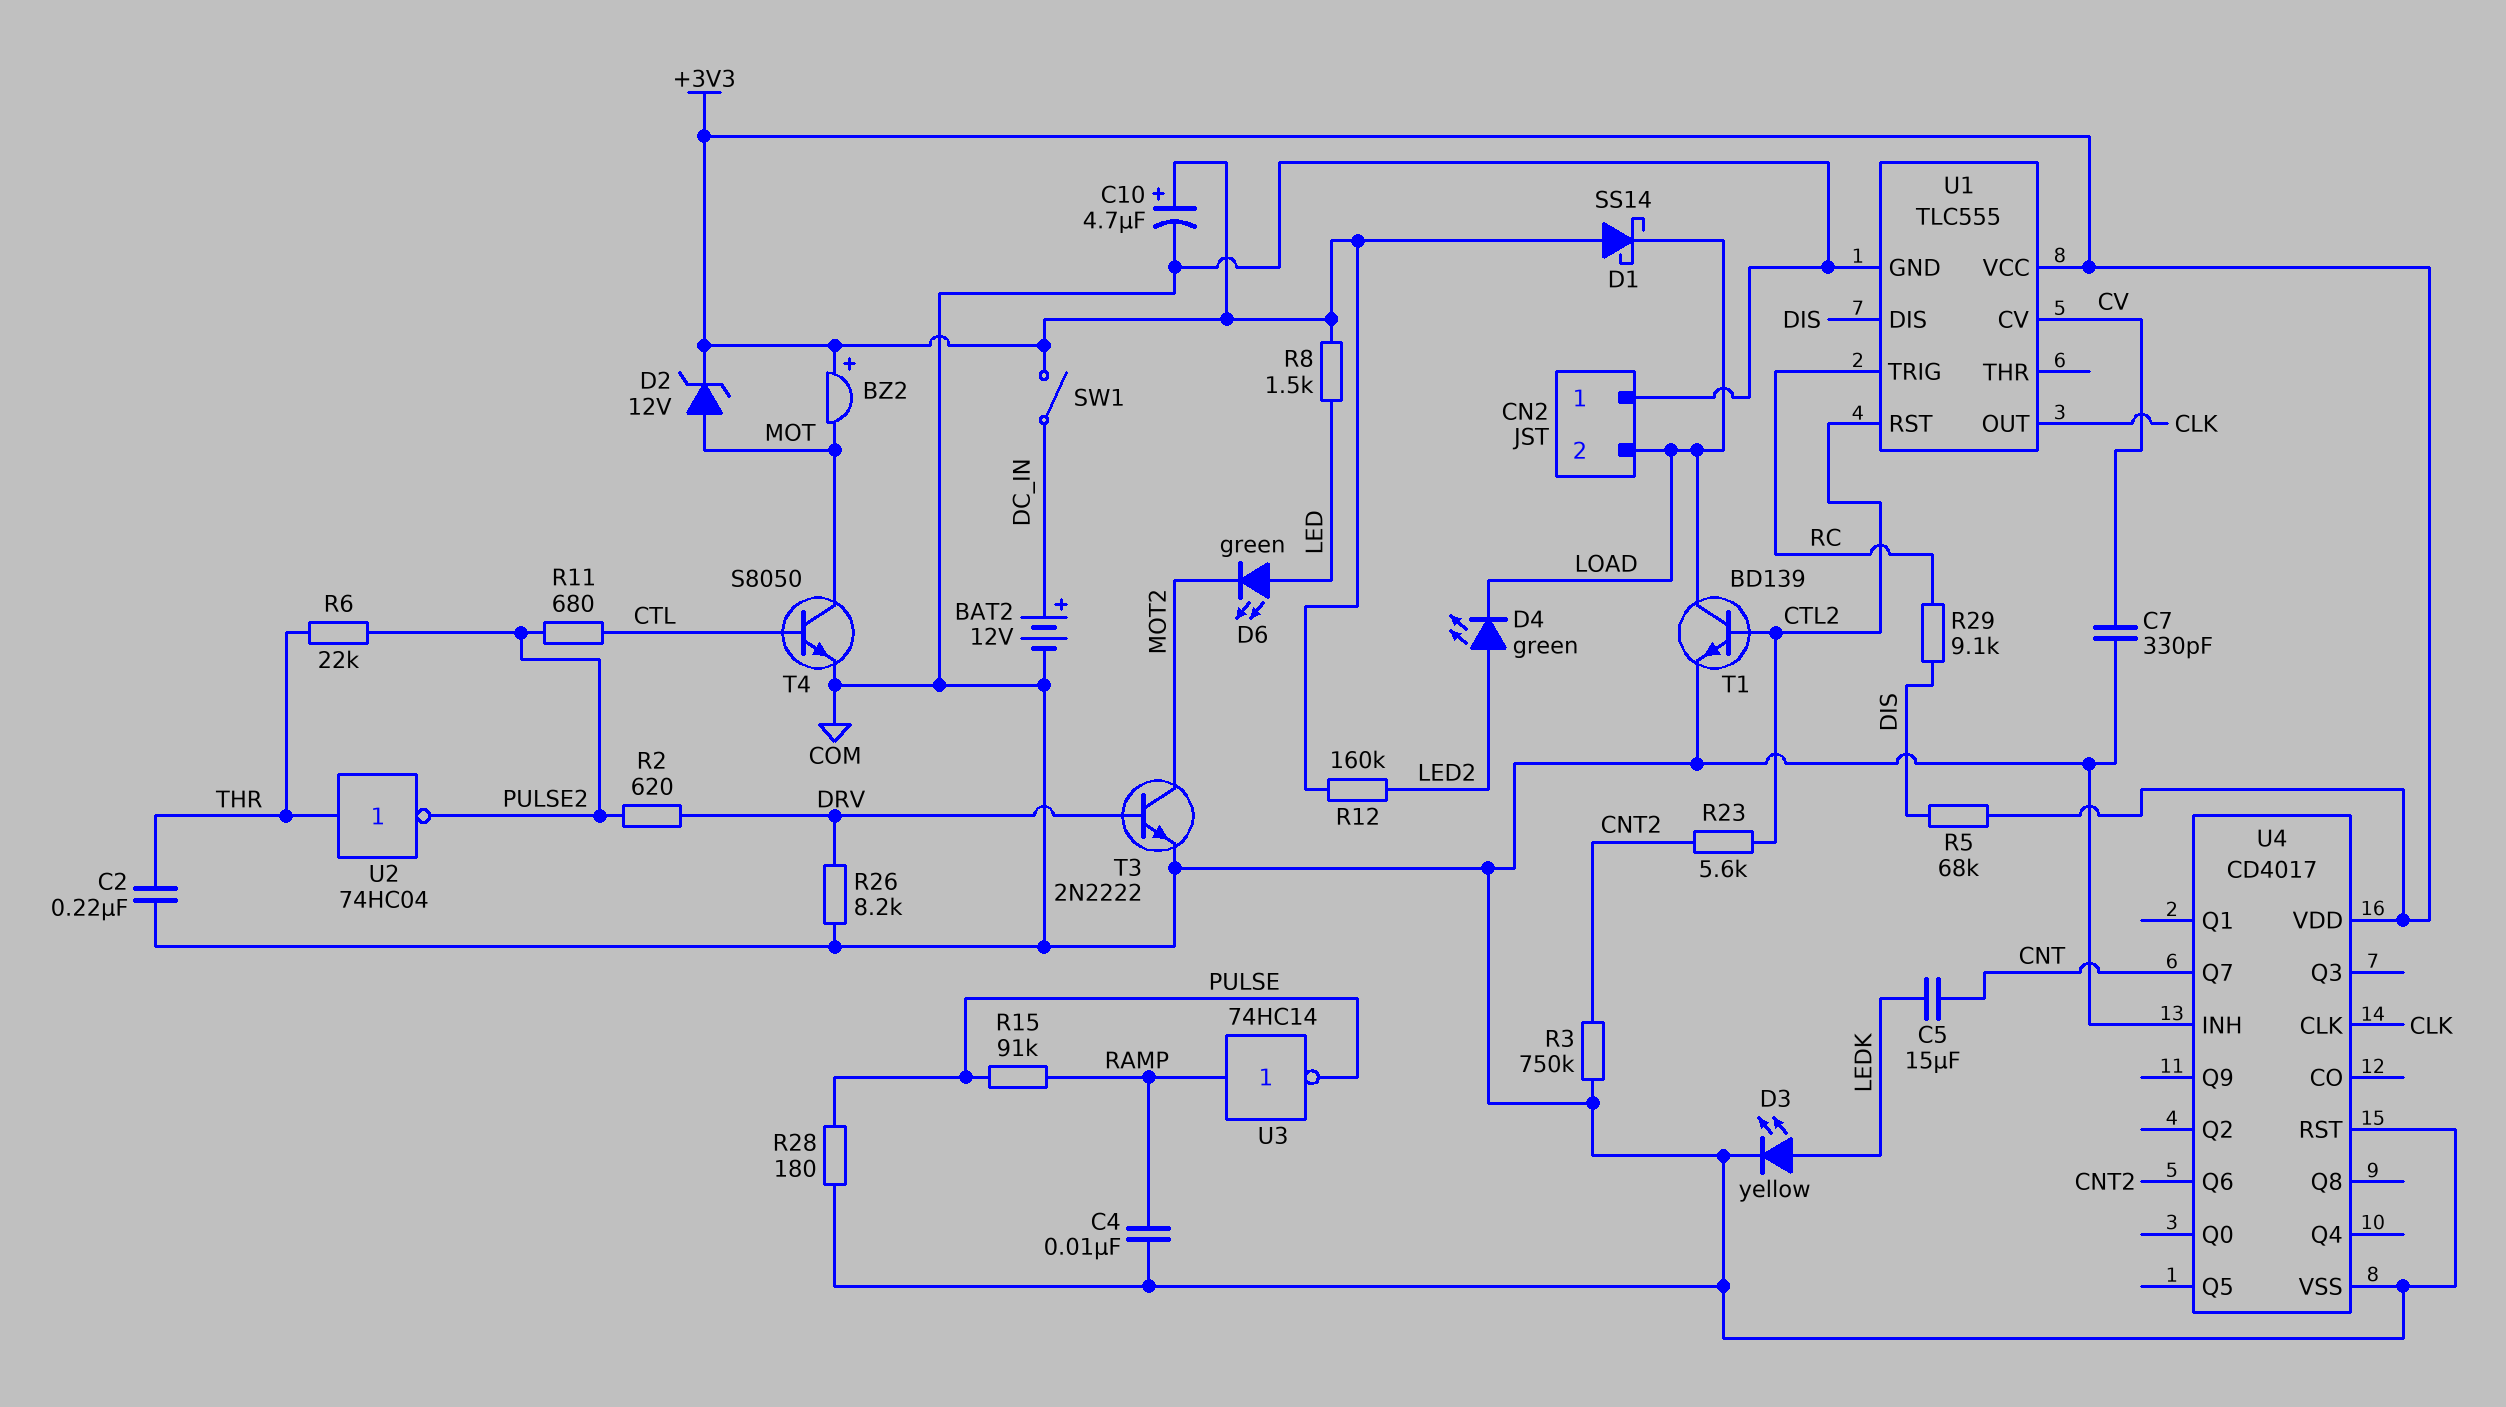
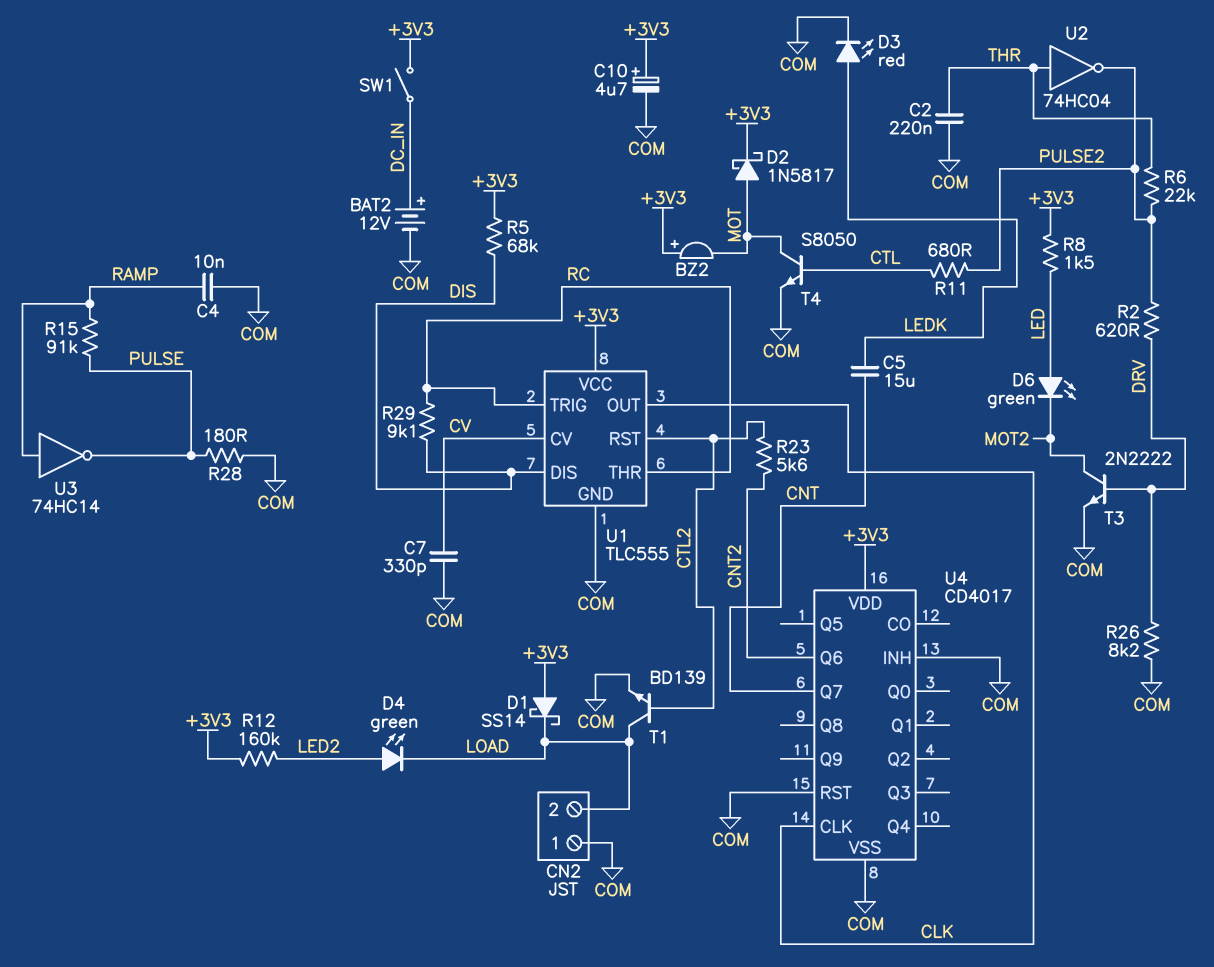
D2: zener 12V (A MOT, K +3V3) -> schottky 1N5817 (A MOT, K +3V3)
D3: LED yellow (A LEDK, K COM) -> LED red (A LEDK, K COM)
R3: 750k (CNT2, COM) -> none
U1 pin THR: none -> RC

